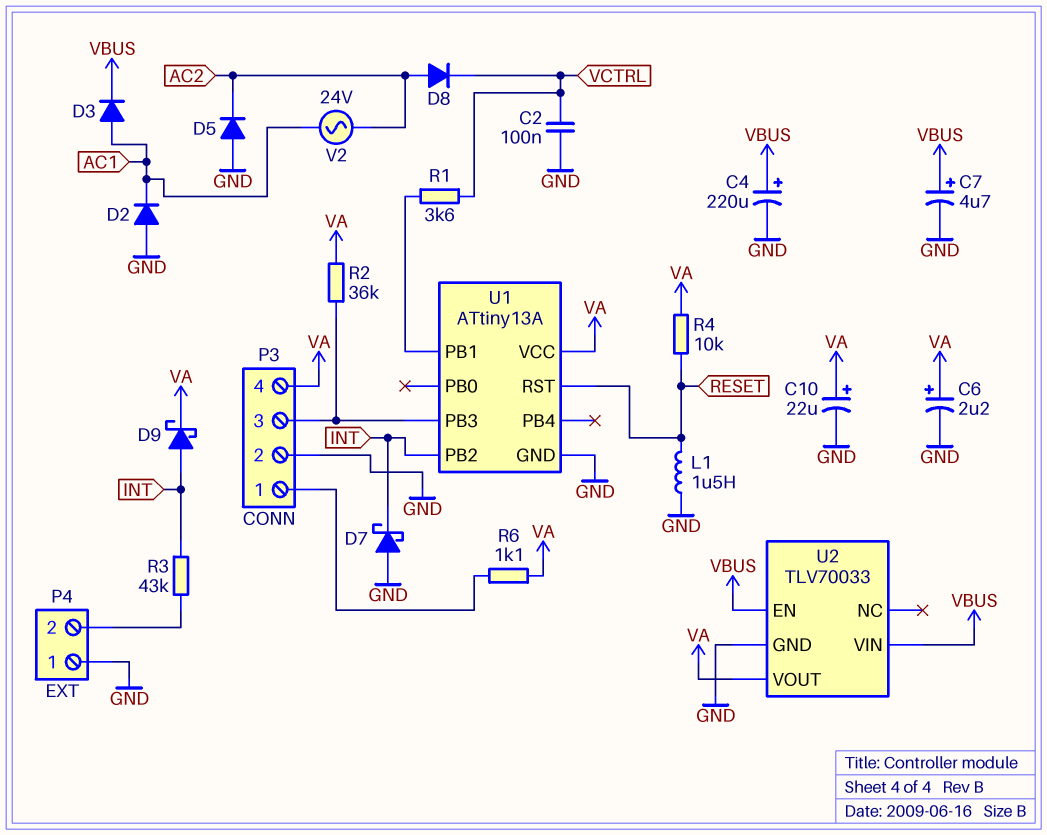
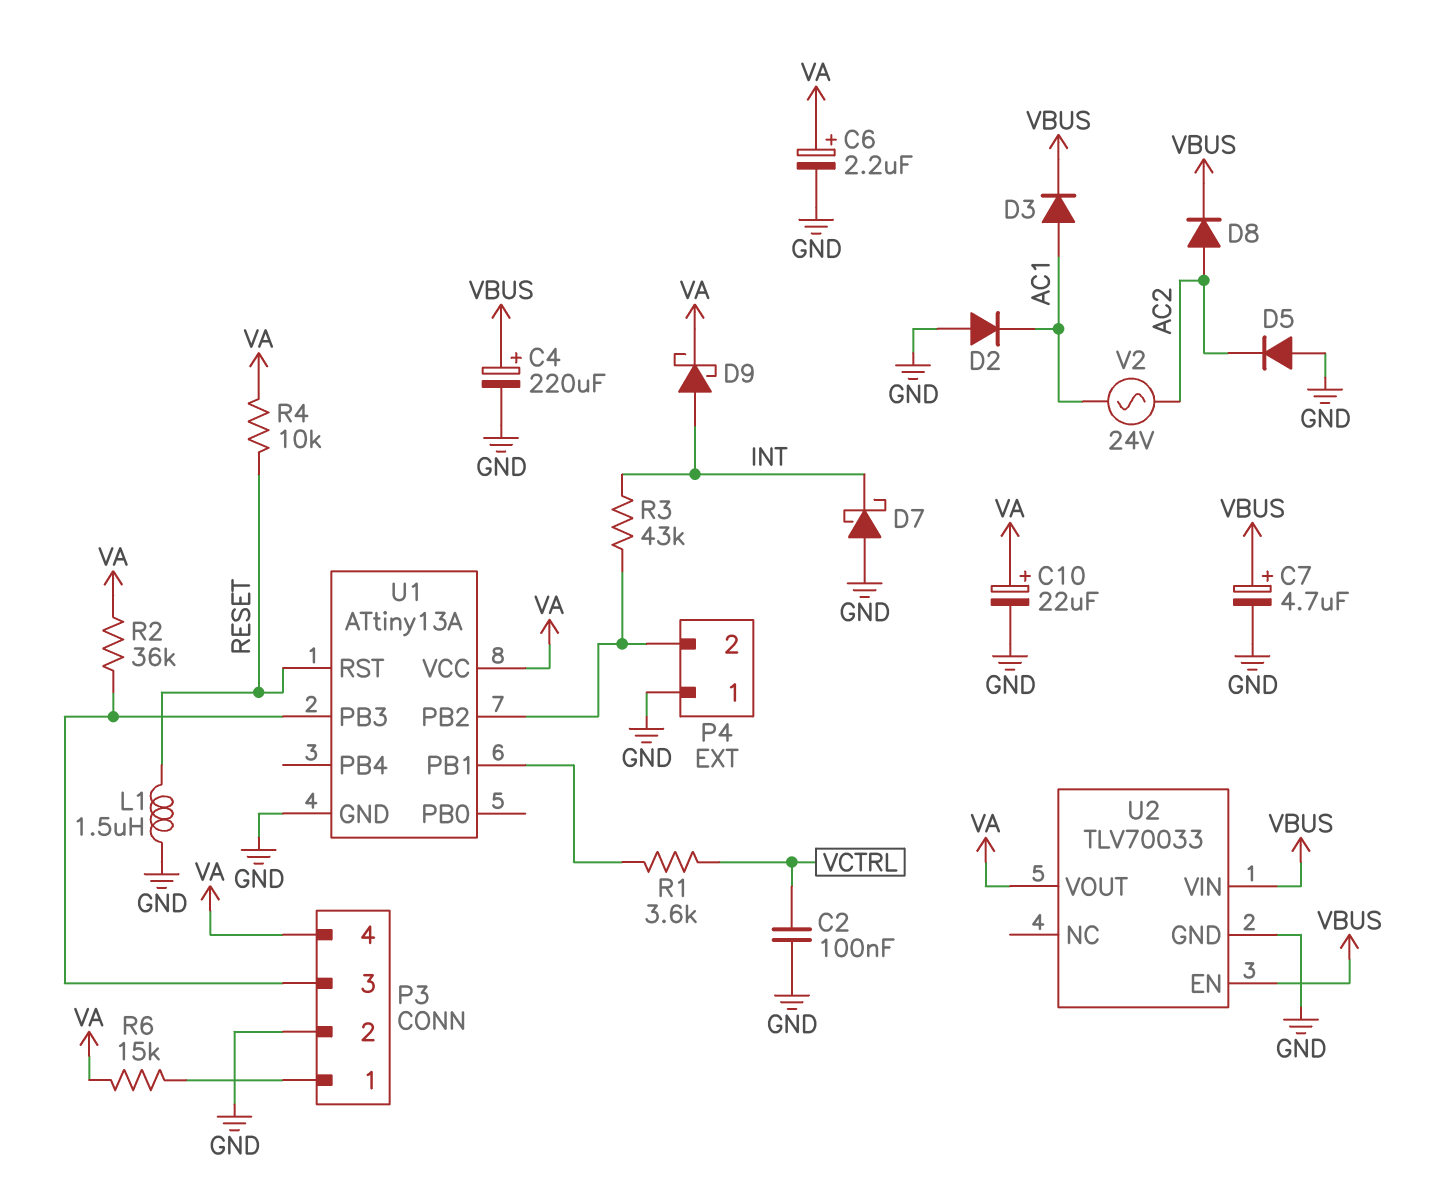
D8: diode (A AC2, K VCTRL) -> diode (A AC2, K VBUS)
R6: 1.1k (P3/1, VA) -> 15k (P3/1, VA)
U1 pin PB2: INT -> P4/2

